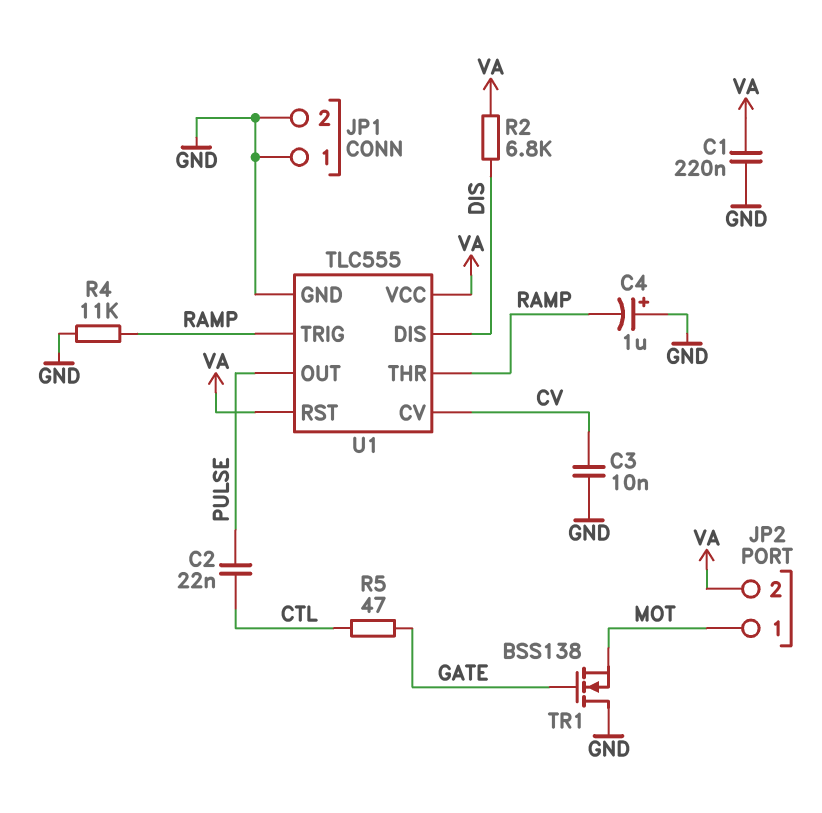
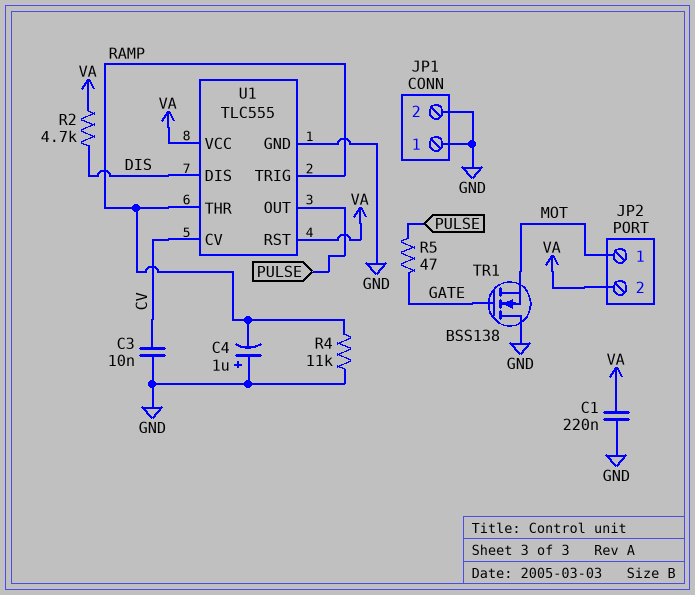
C2: 22nF (CTL, PULSE) -> none
R2: 6.8k (DIS, VA) -> 4.7k (DIS, VA)
R5: 47 (CTL, GATE) -> 47 (GATE, PULSE)

